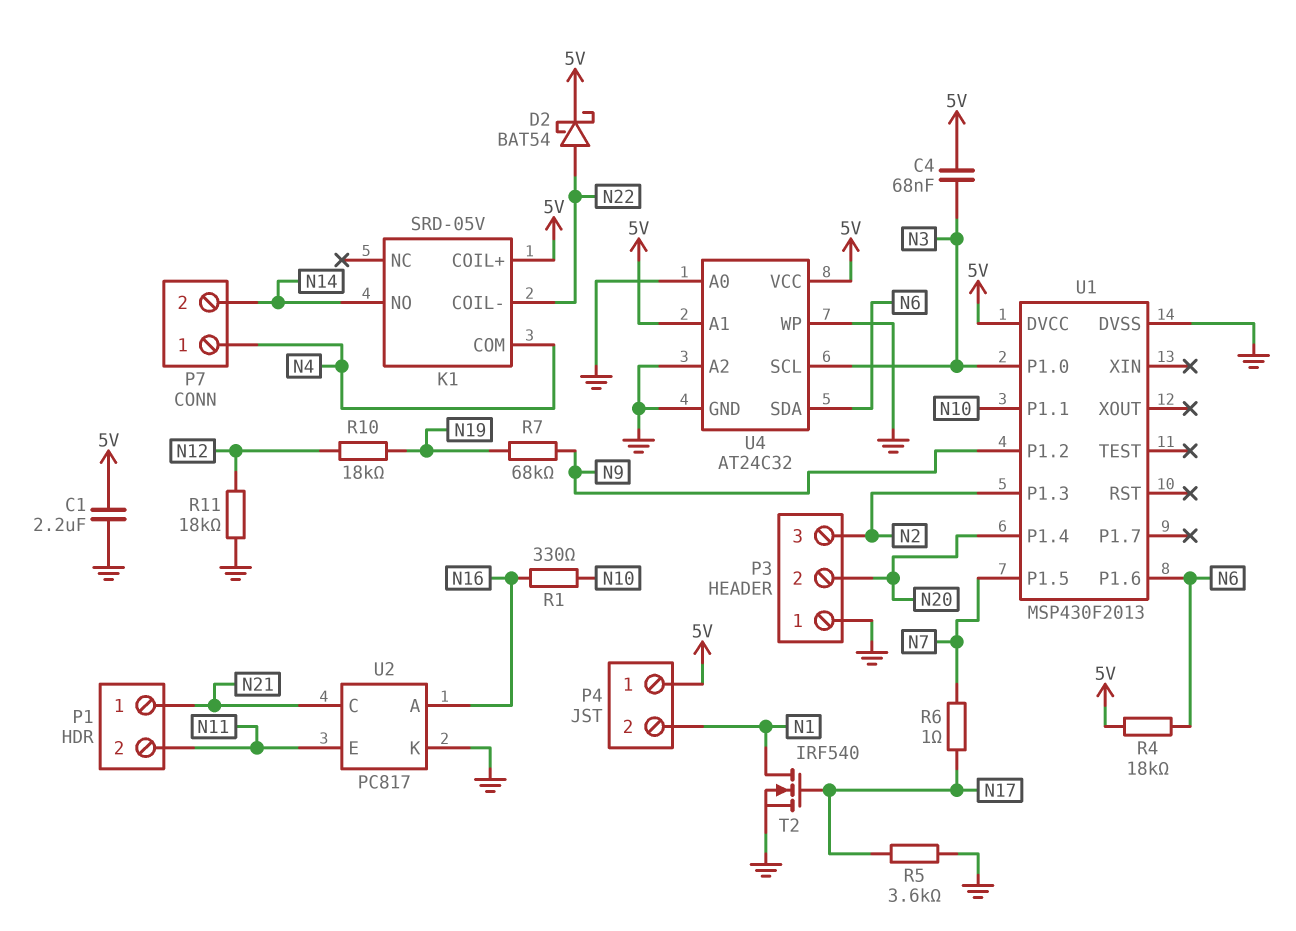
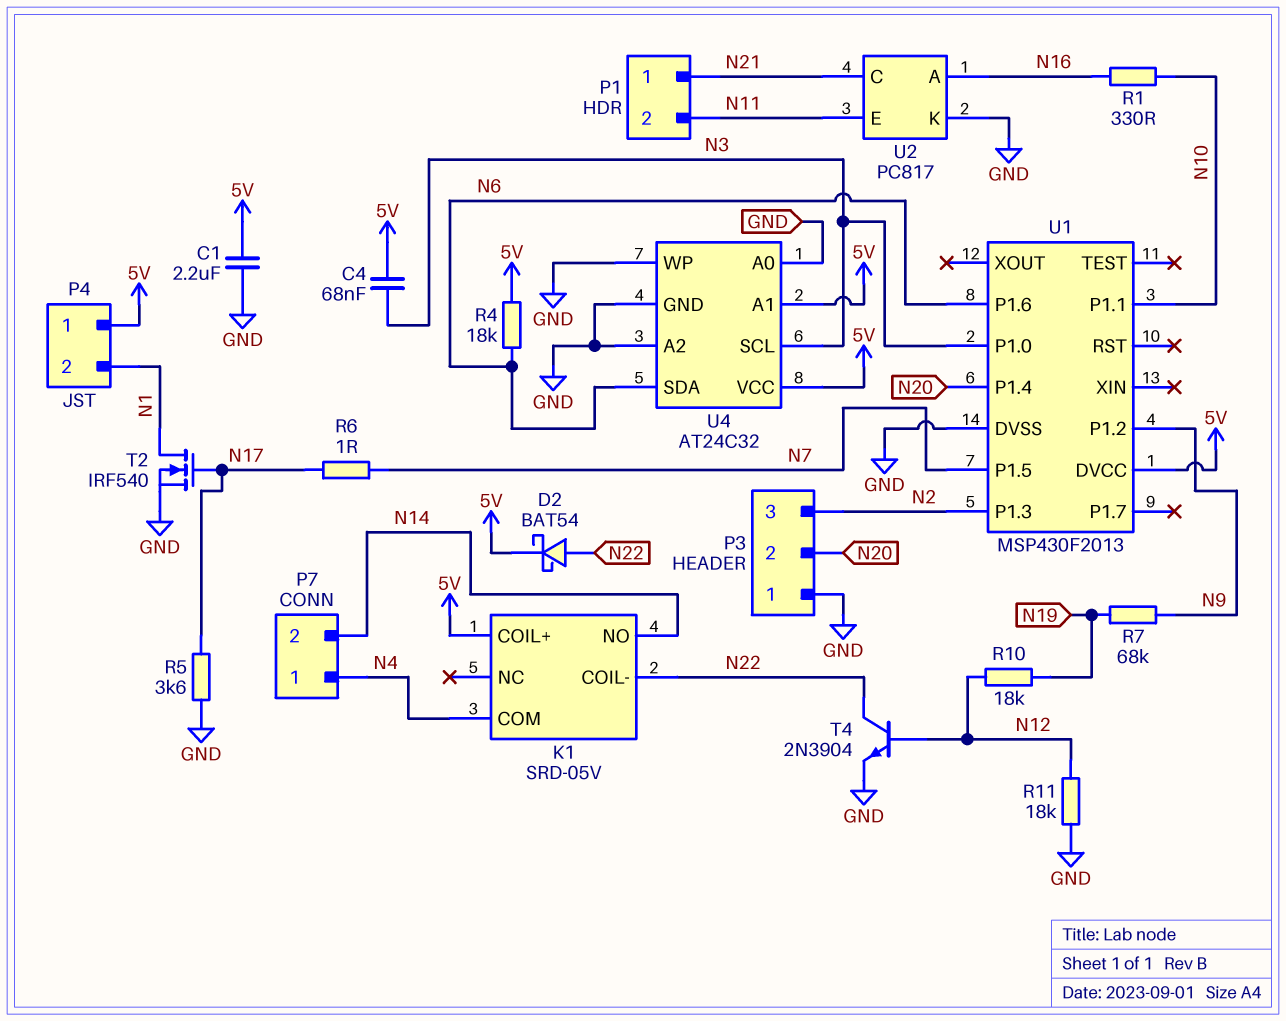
T4: none -> NPN 2N3904 (B N12, C N22, E GND)

